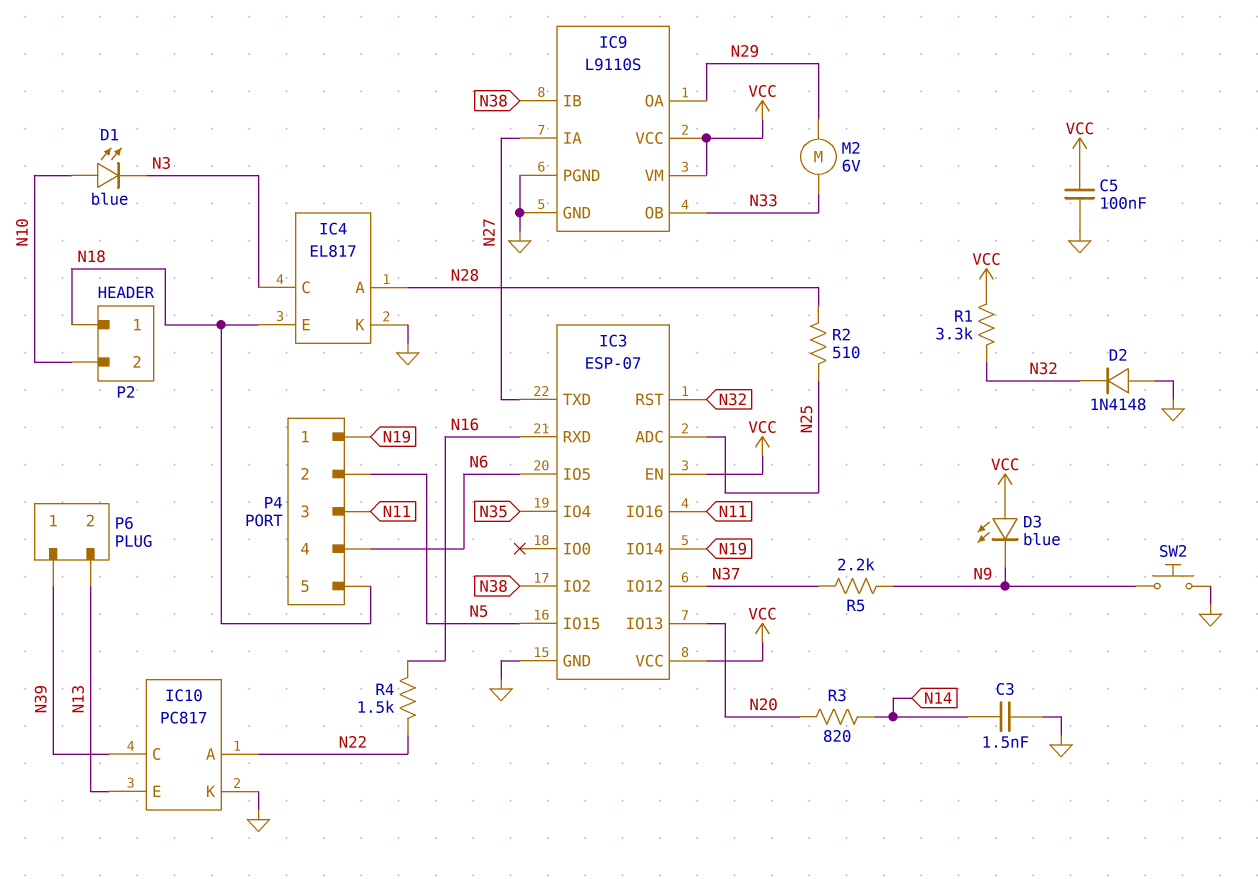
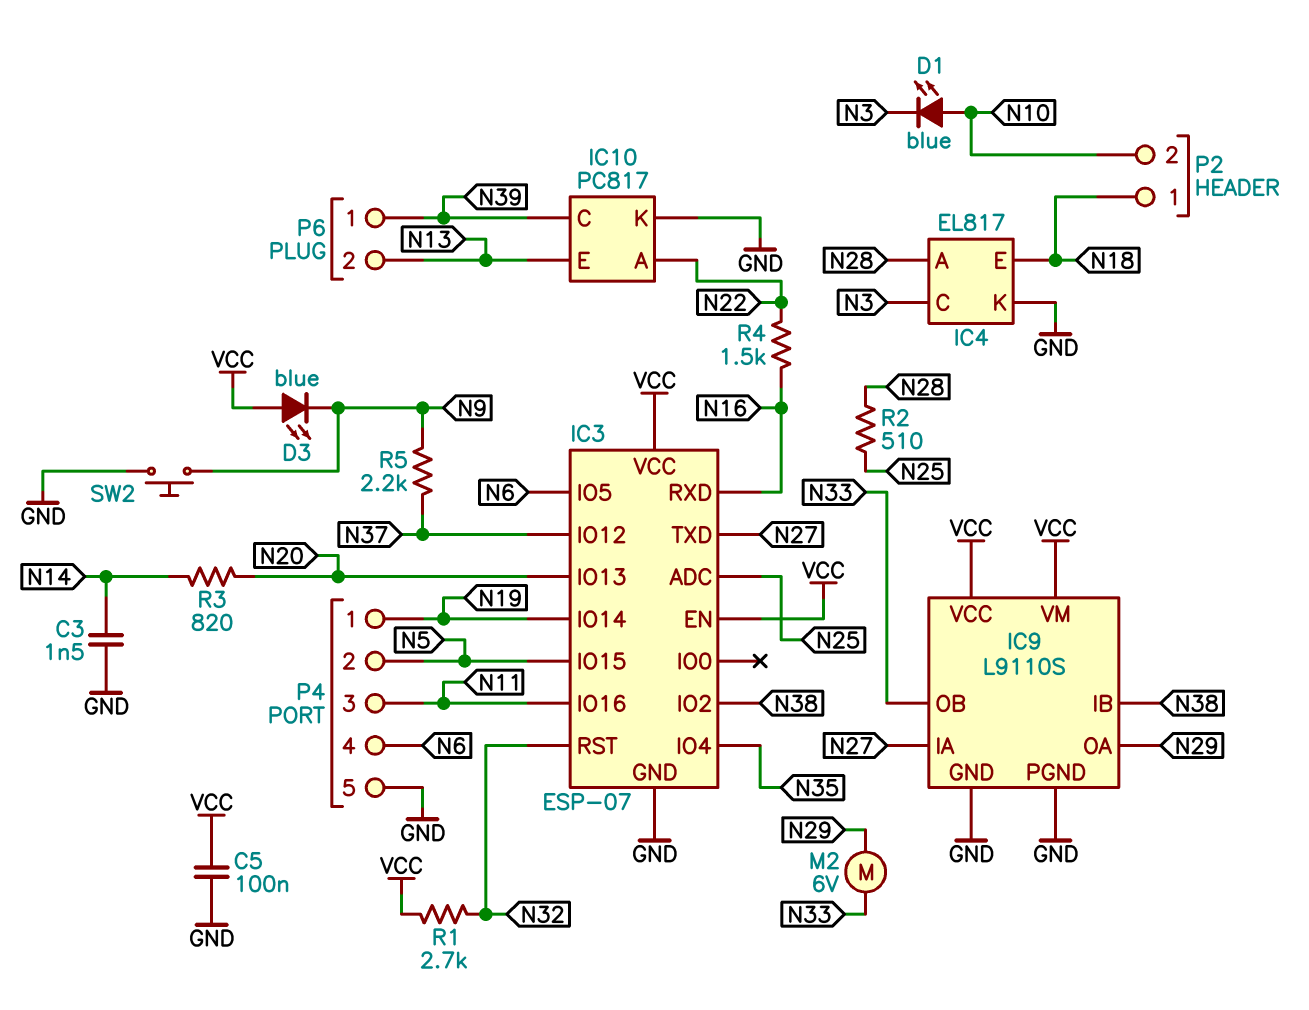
D2: diode 1N4148 (A GND, K N32) -> none
P4 pin 5: N18 -> GND
R1: 3.3k (N32, VCC) -> 2.7k (N32, VCC)

